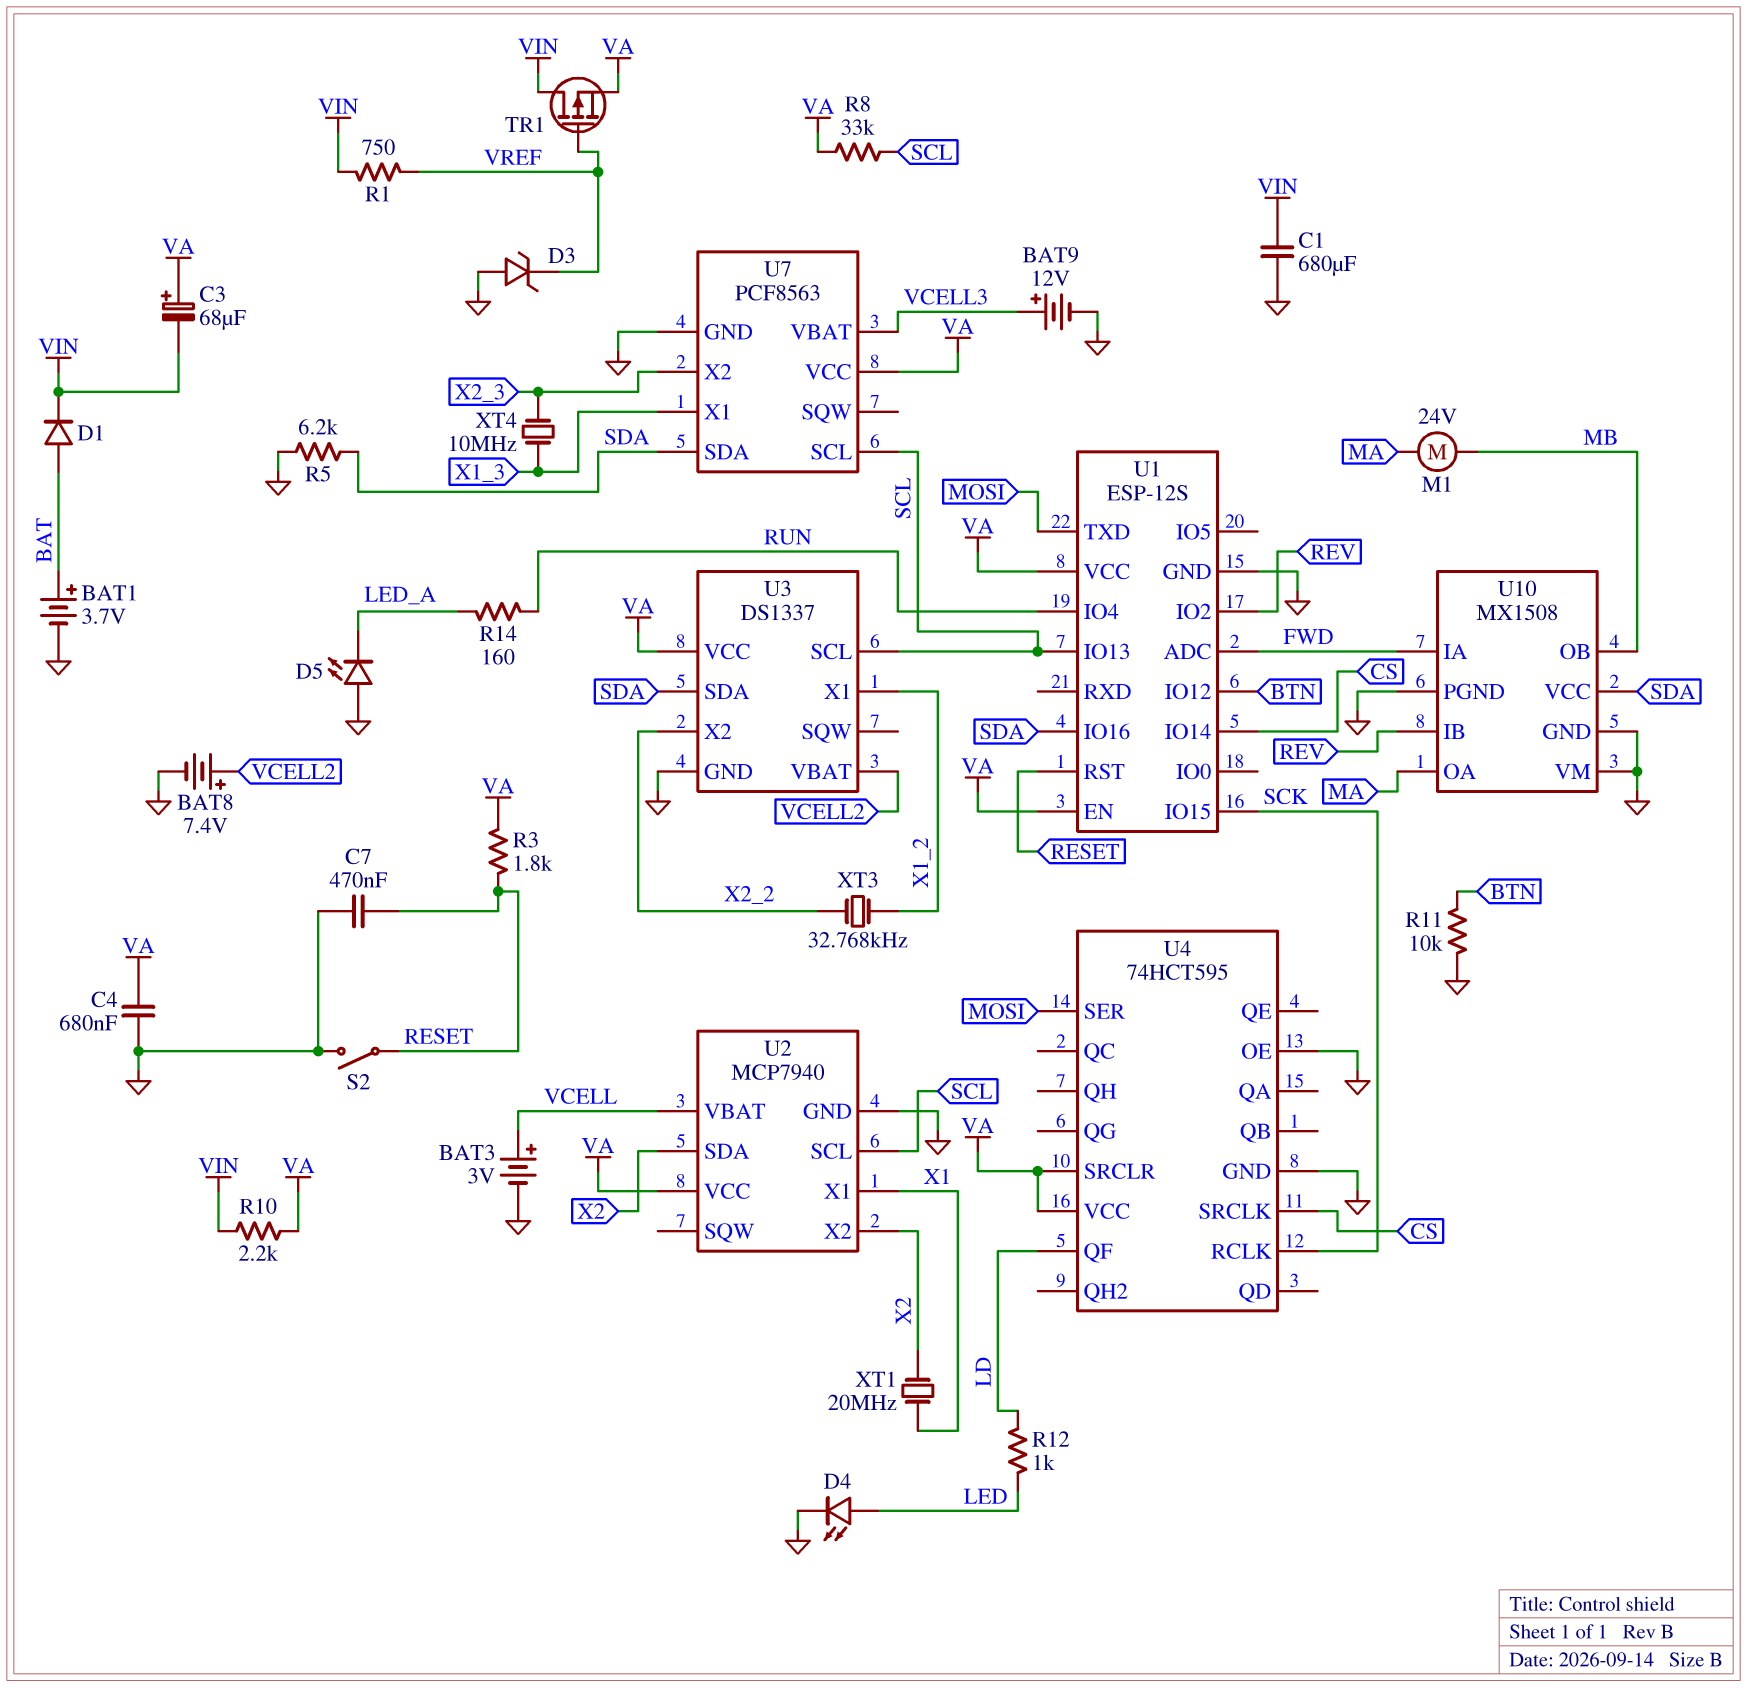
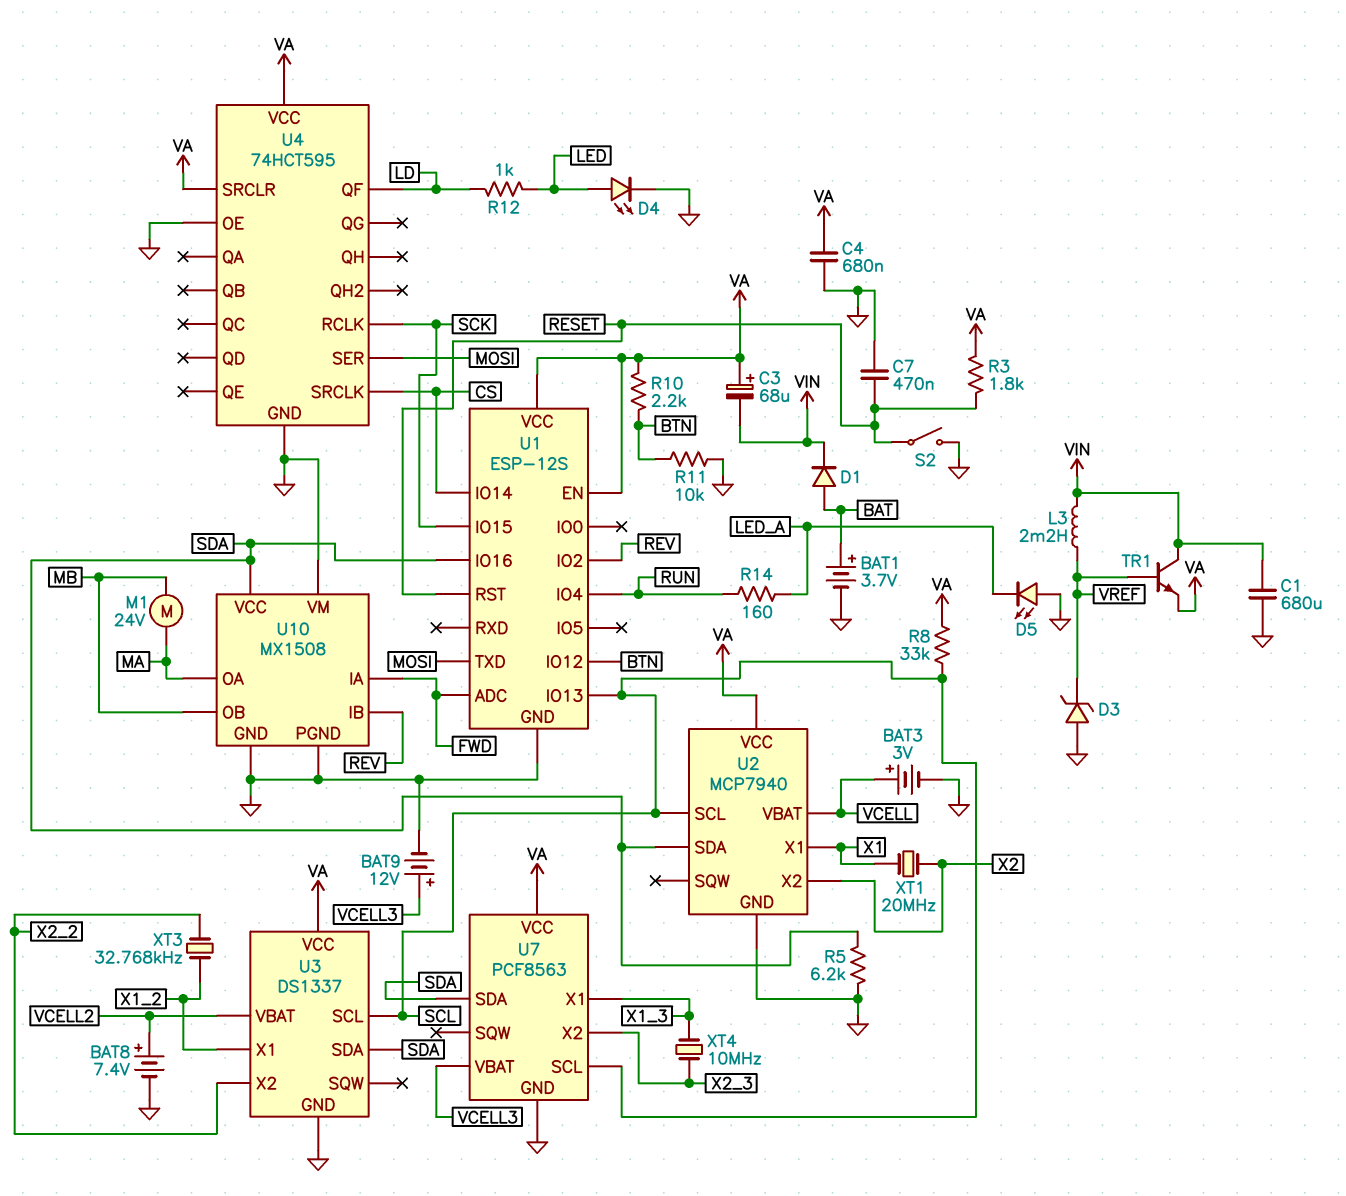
L3: none -> 2.2mH (VIN, VREF)
R1: 750 (VIN, VREF) -> none
R10: 2.2k (VA, VIN) -> 2.2k (BTN, VA)
TR1: PMOS (G VREF, D VIN, S VA) -> NPN (B VREF, C VIN, E VA)
U2 pin SDA: X2 -> SDA

